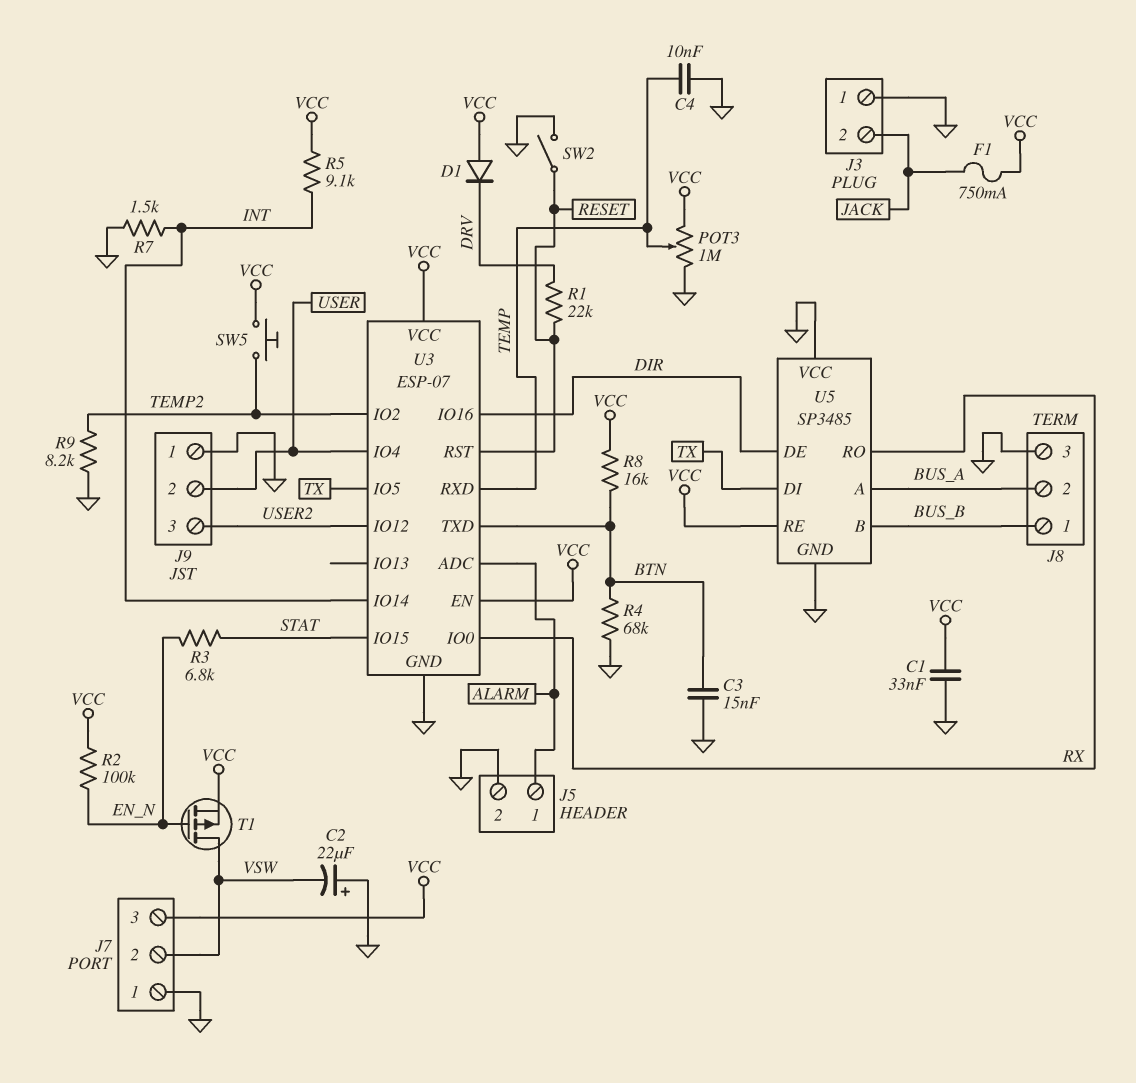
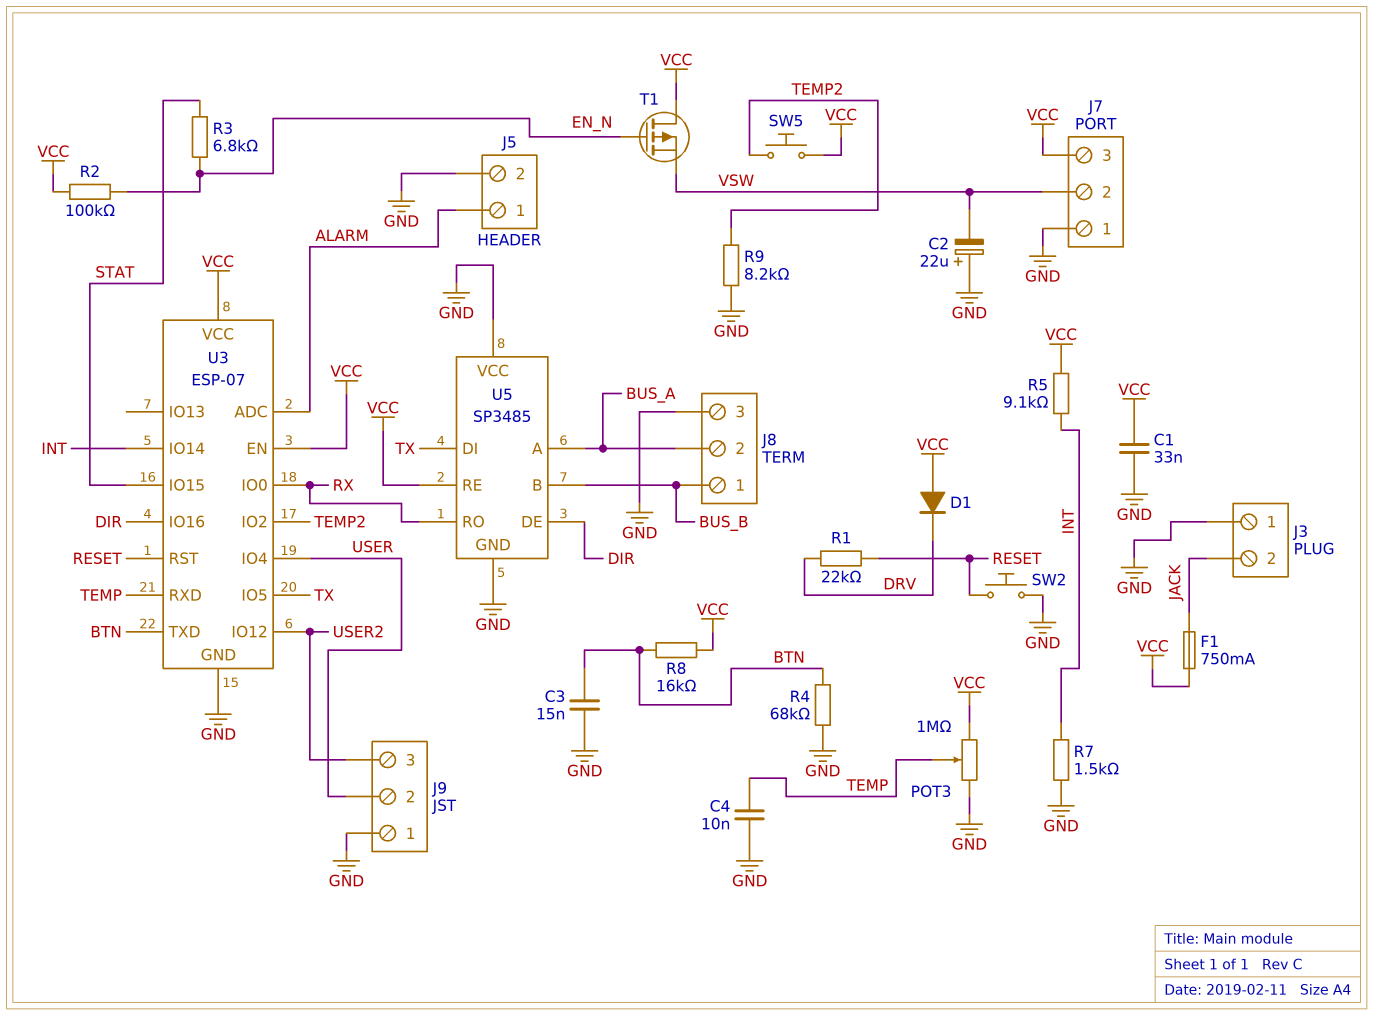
SW2: switch (GND, RESET) -> button (GND, RESET)
T1: PMOS (G EN_N, D VSW, S VCC) -> PMOS (G EN_N, D VCC, S VSW)

